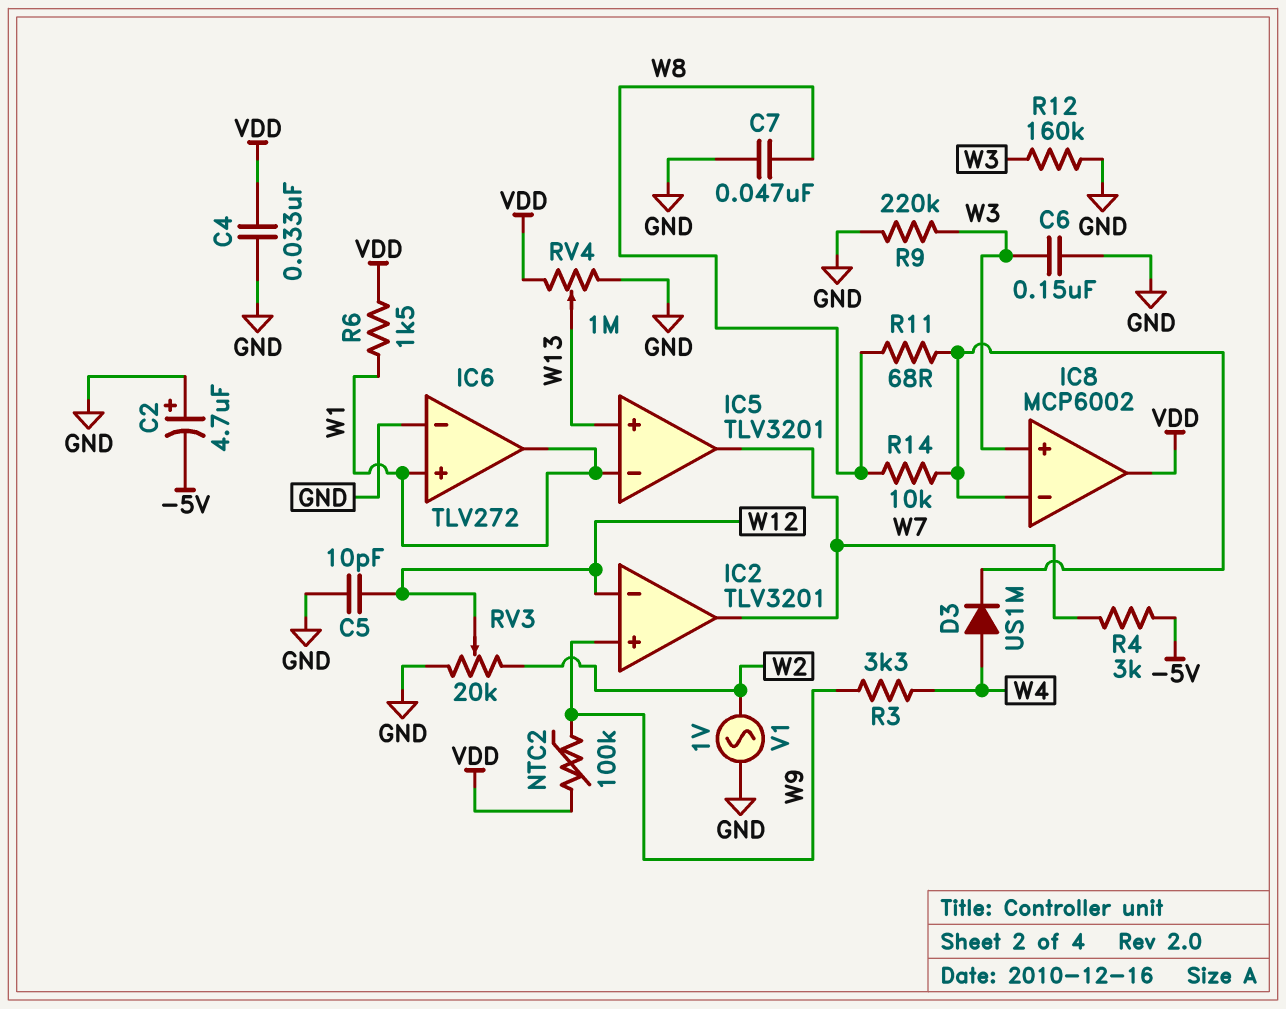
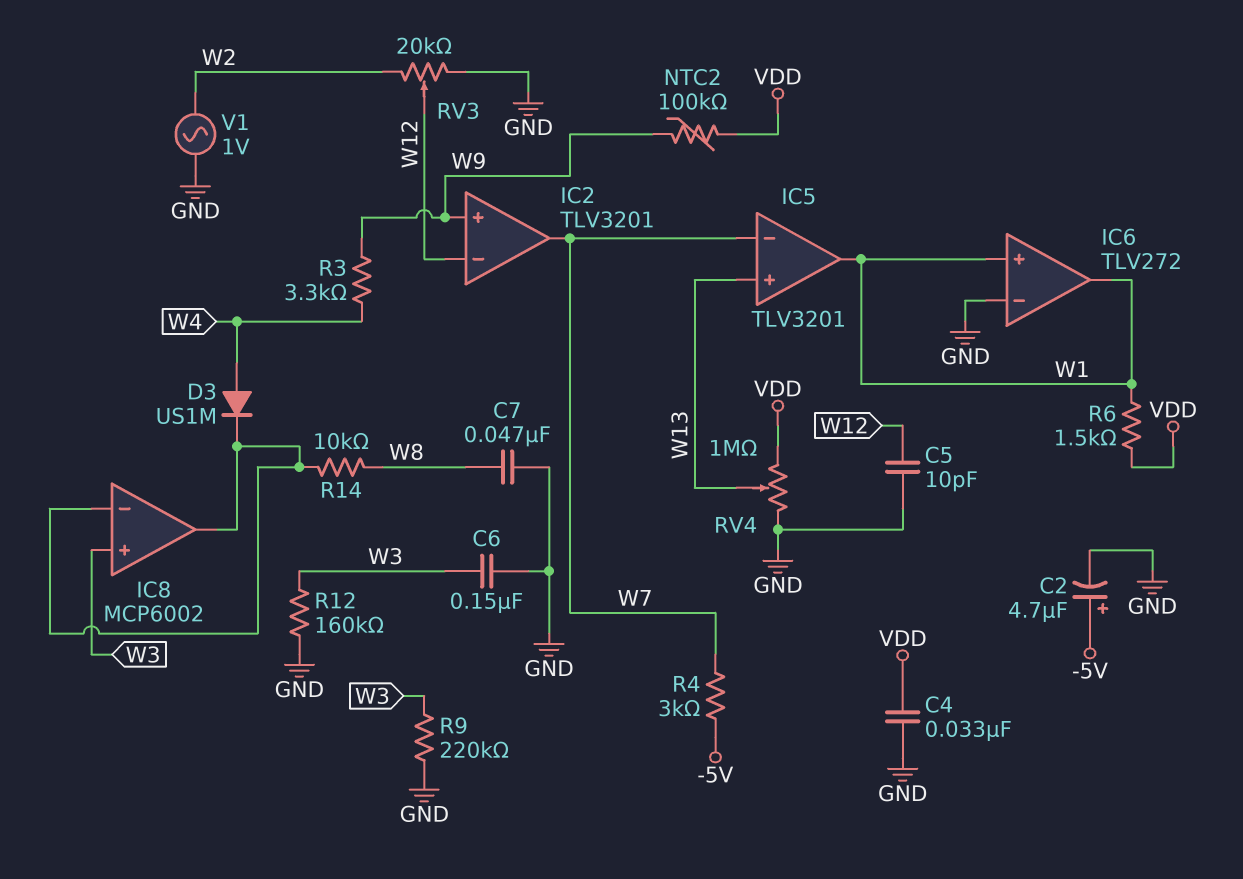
C2: 4.7uF (plus GND, minus -5V) -> 4.7uF (plus -5V, minus GND)
IC5 pin in-: W1 -> W7
IC5 pin out: W7 -> W1
IC8 pin out: VDD -> IC8/in-
R11: 68 (IC8/in-, W8) -> none

